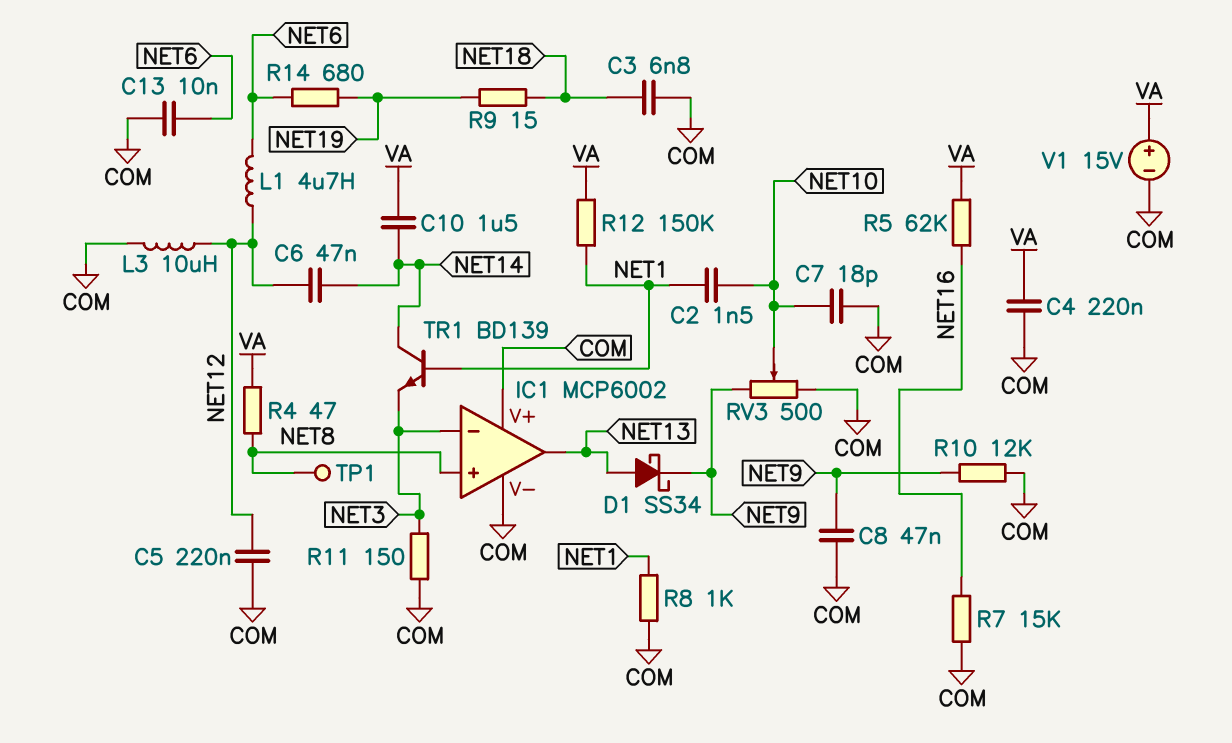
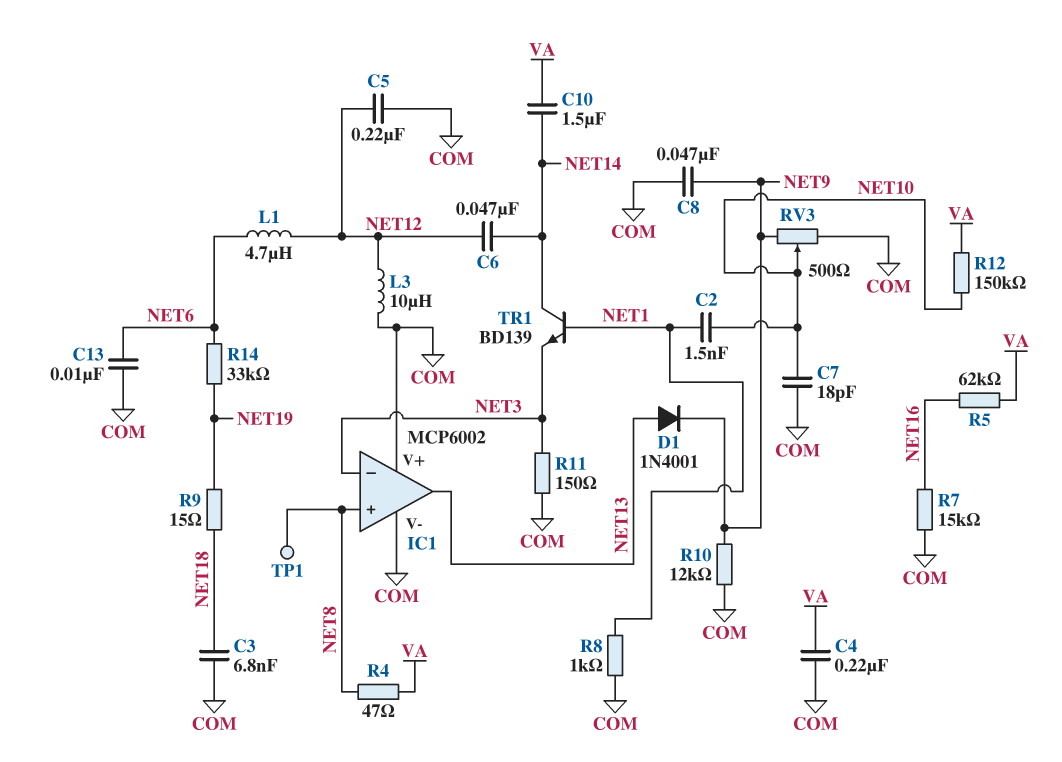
D1: schottky SS34 (A NET13, K NET9) -> diode 1N4001 (A NET13, K NET9)
R12: 150k (NET1, VA) -> 150k (NET10, VA)
R14: 680 (NET6, NET19) -> 33k (NET6, NET19)
V1: 15V (plus VA, minus COM) -> none

